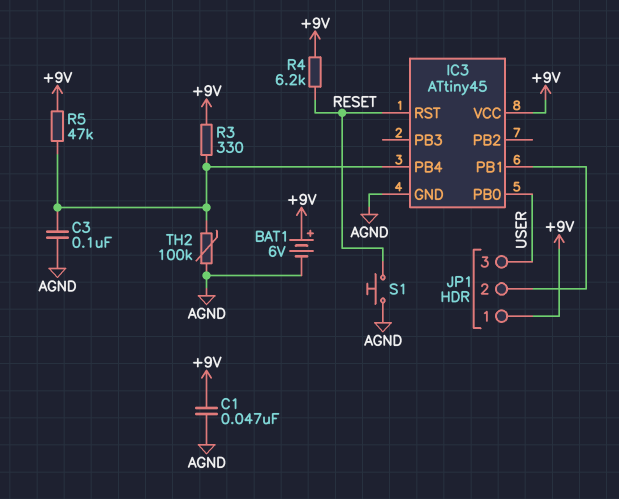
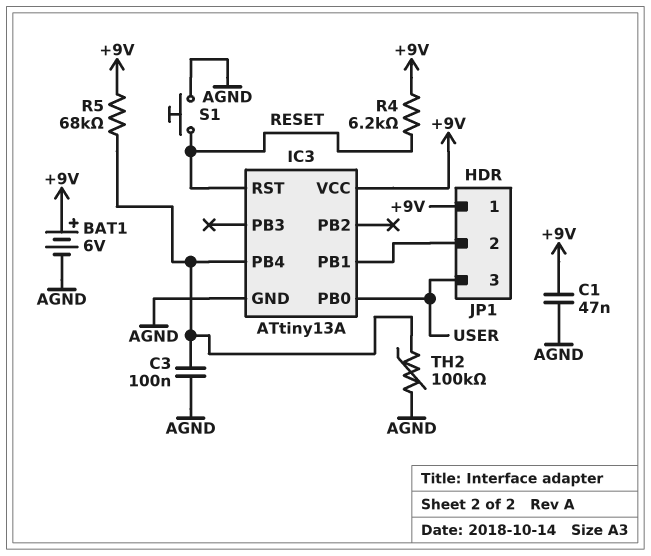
IC3: ATtiny45 -> ATtiny13A
R3: 330 (+9V, IC3/PB4) -> none
R5: 47k (+9V, IC3/PB4) -> 68k (+9V, IC3/PB4)

